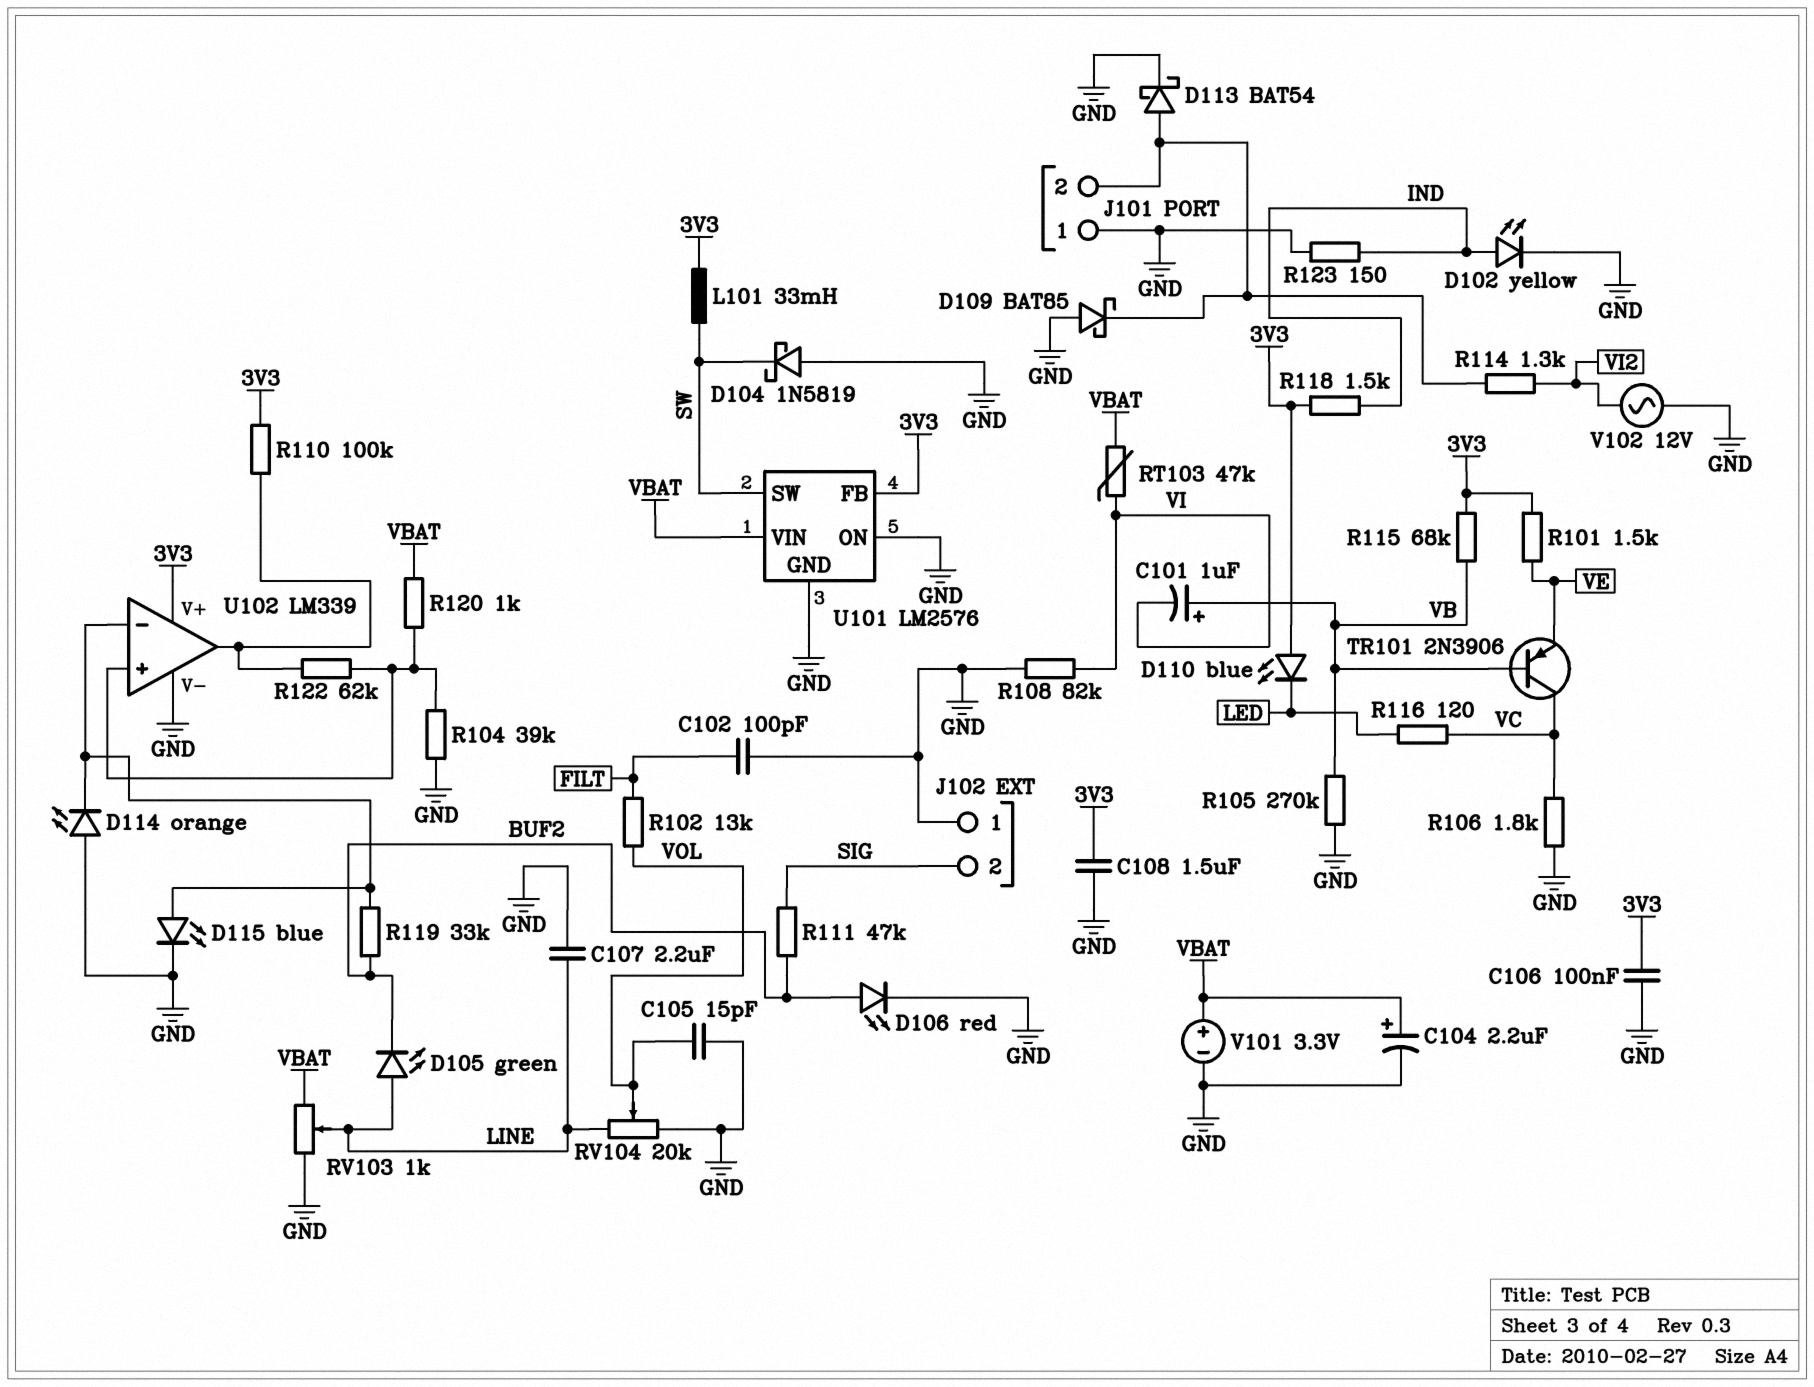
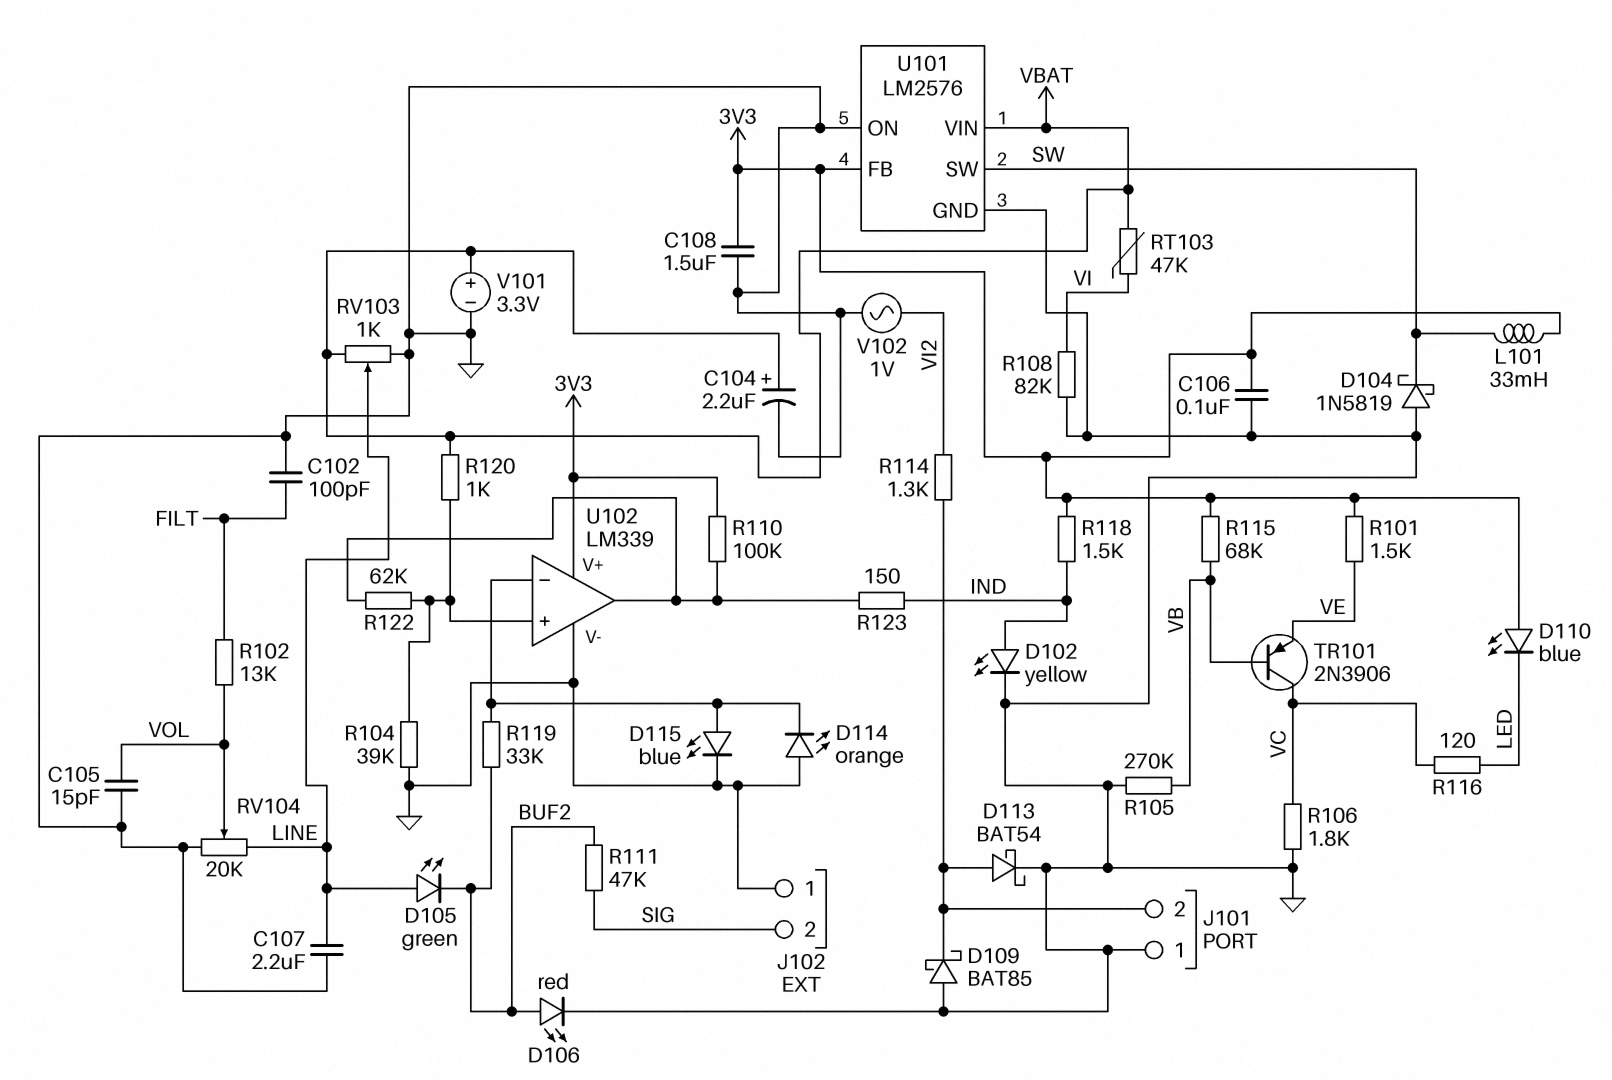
C101: 1uF (plus VB, minus VI) -> none
R123: 150 (GND, IND) -> 150 (IND, U102/out)
V102: AC 12V (GND, VI2) -> AC 1V (GND, VI2)

